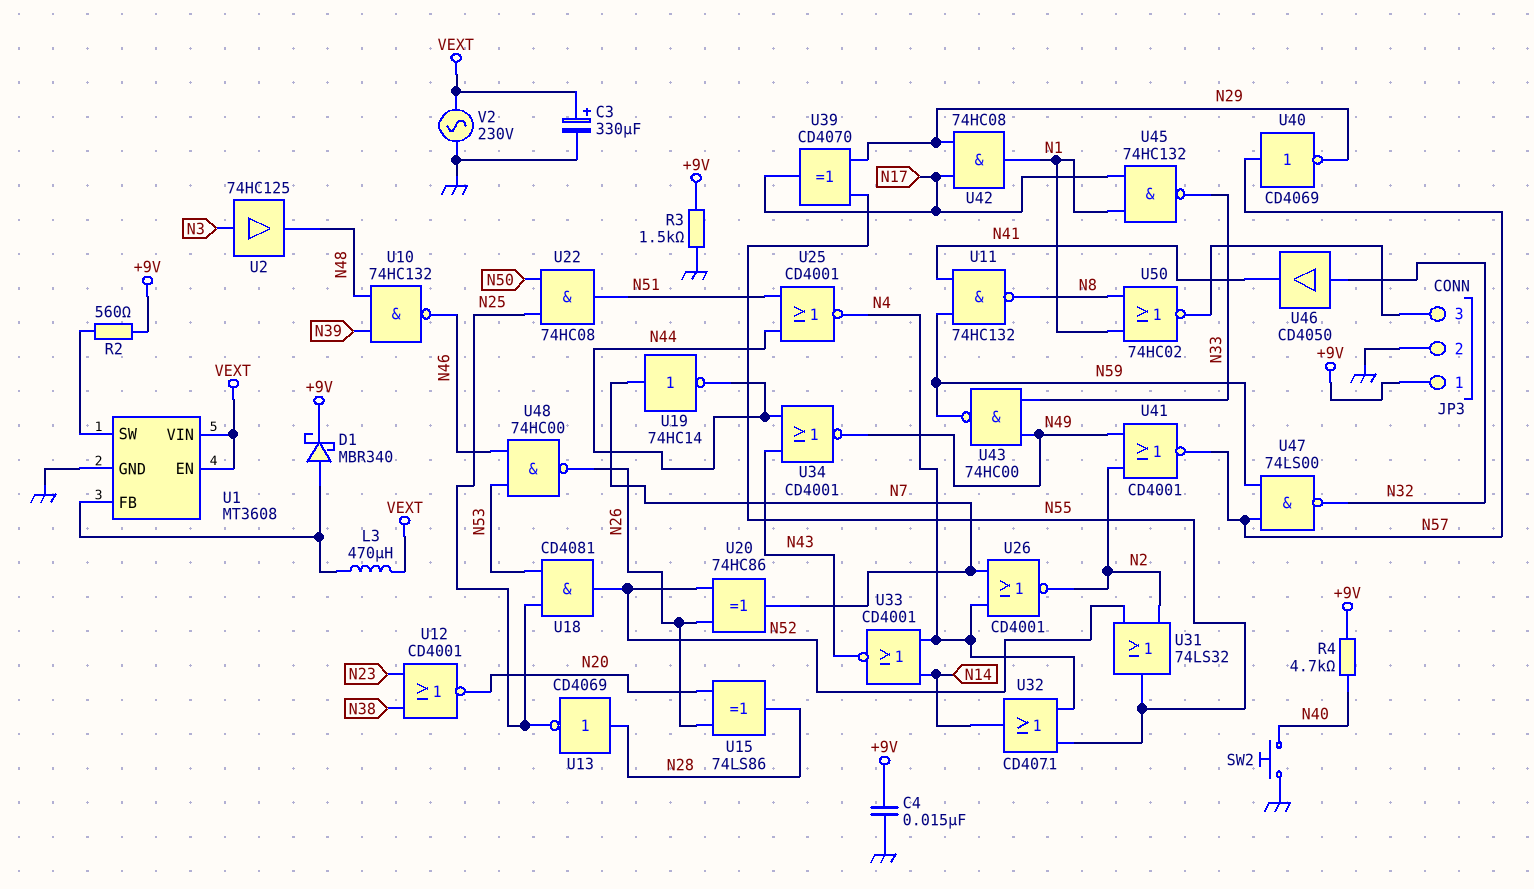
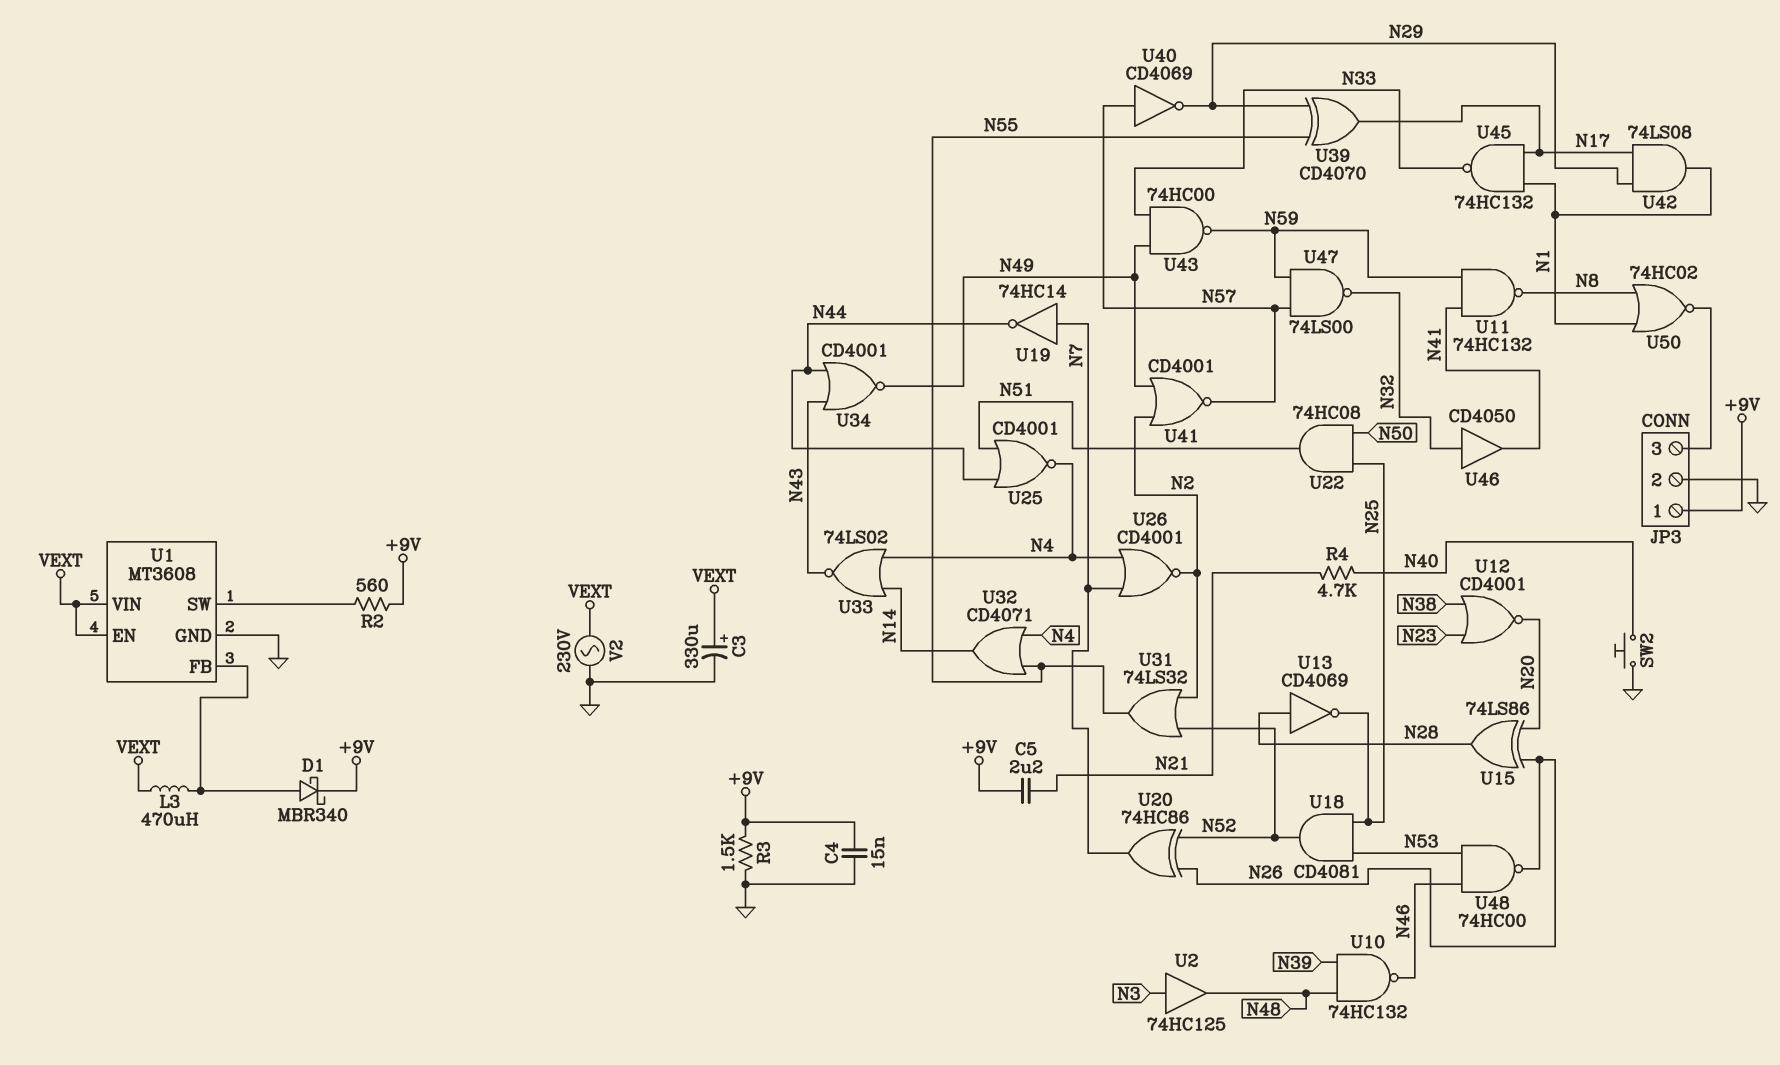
C5: none -> 2.2uF (+9V, N21)
R4: 4.7k (+9V, N40) -> 4.7k (N21, N40)
U33: NOR CD4001 (in N4, in N14, out N43) -> NOR 74LS02 (in N4, in N14, out N43)
U42: AND 74HC08 (in N17, in N29, out N1) -> AND 74LS08 (in N17, in N29, out N1)

